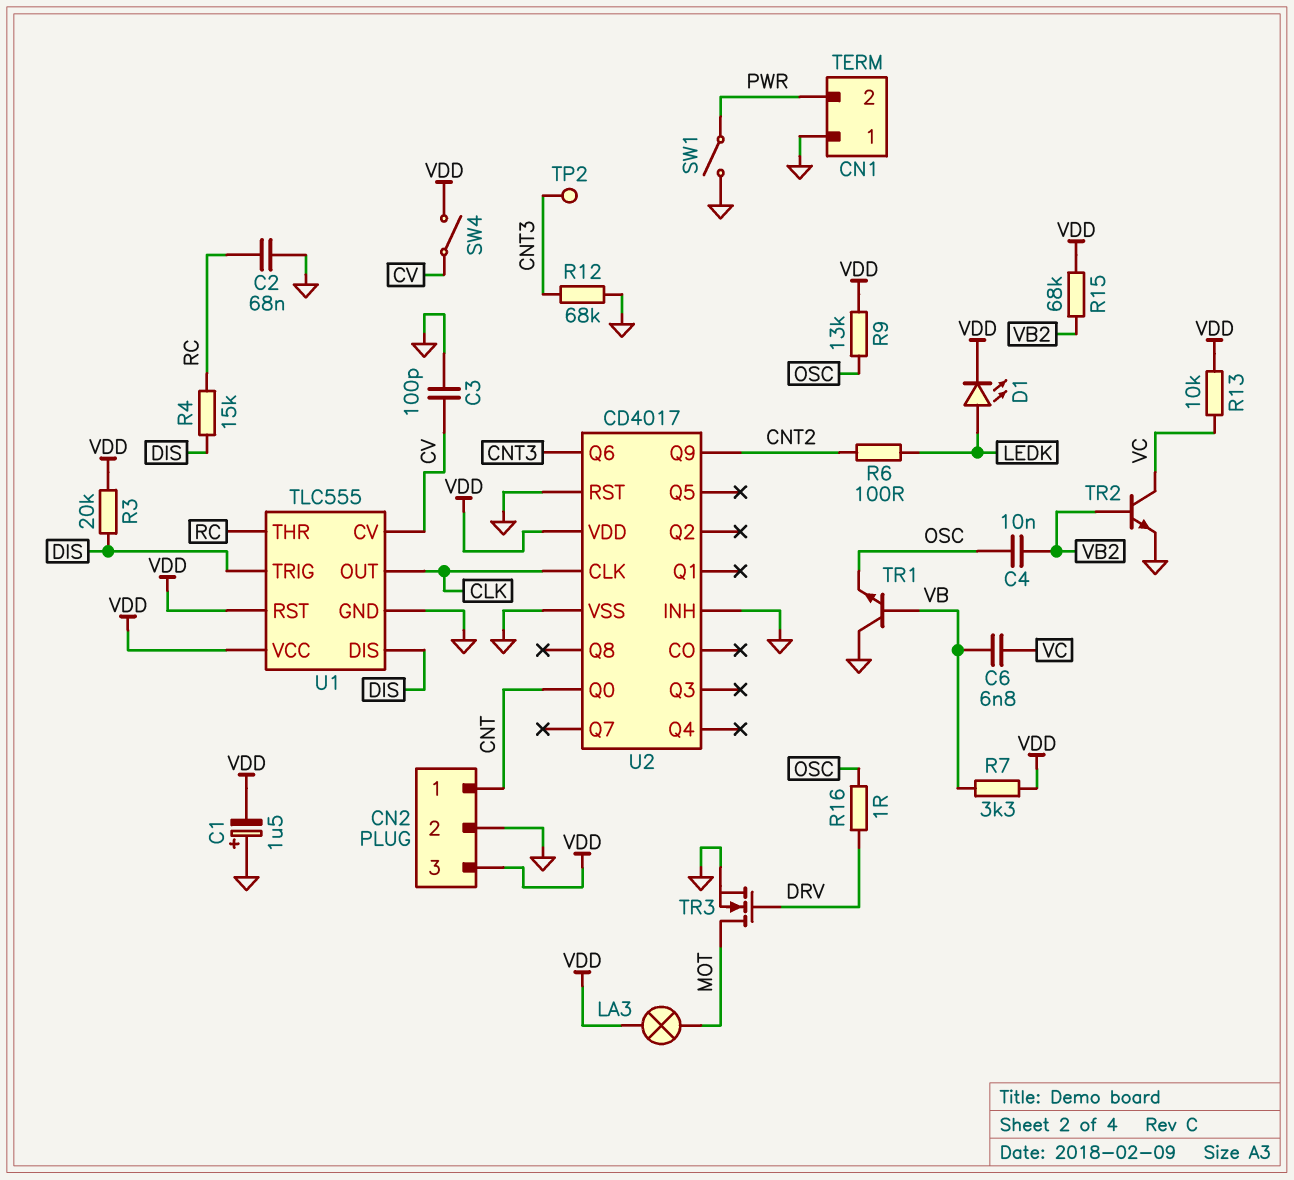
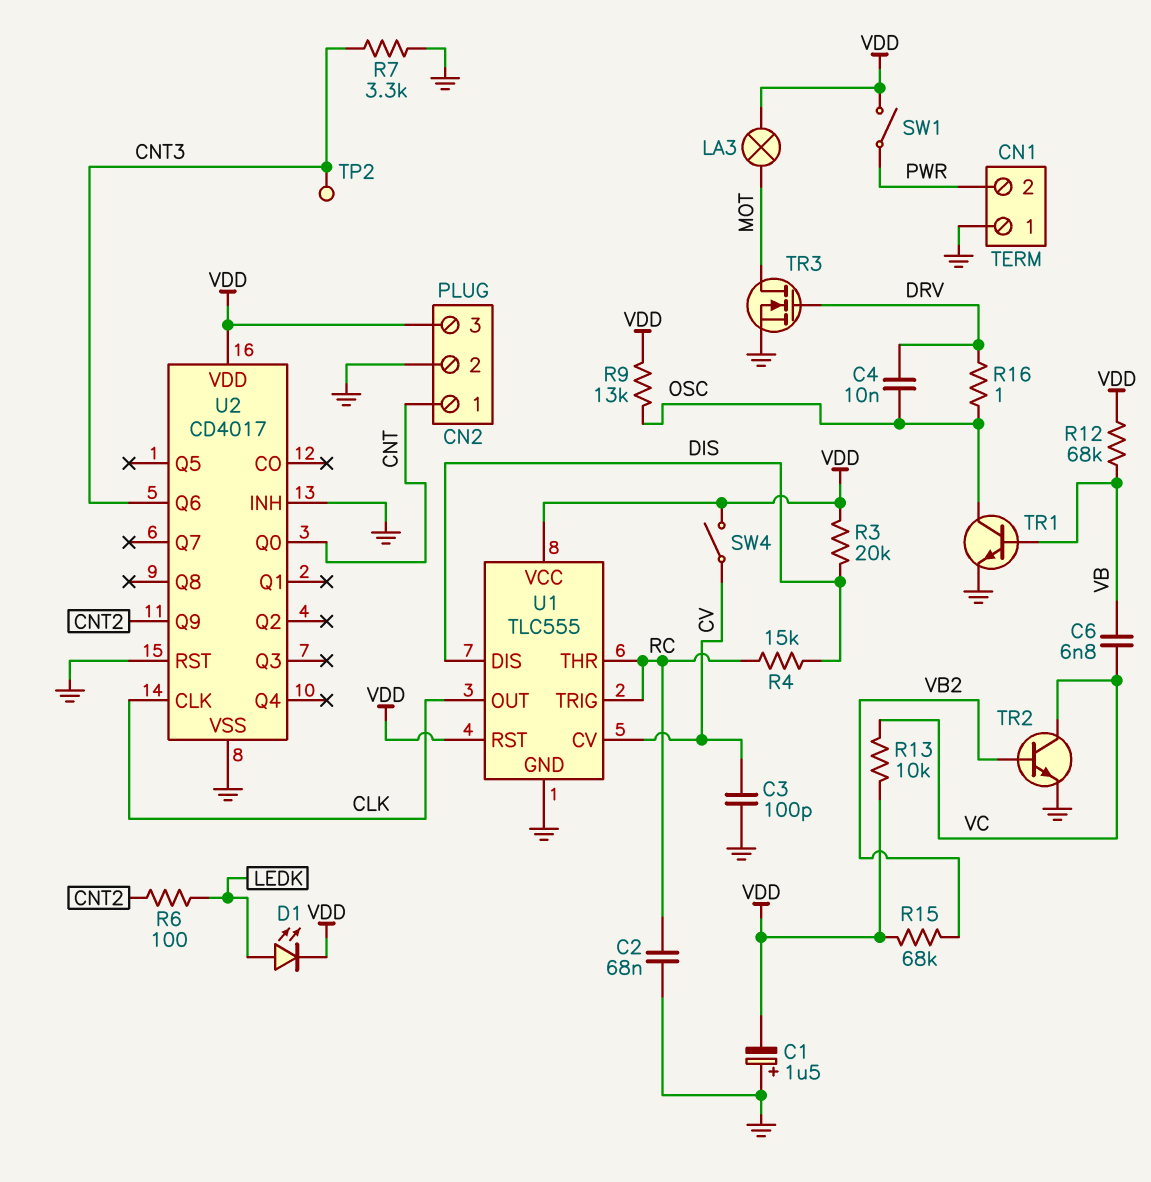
C4: 10nF (OSC, VB2) -> 10nF (DRV, OSC)
R7: 3.3k (VB, VDD) -> 3.3k (CNT3, GND)
R12: 68k (CNT3, GND) -> 68k (VB, VDD)
SW1: switch (GND, PWR) -> switch (PWR, VDD)
TR1: NPN (B VB, C GND, E OSC) -> NPN (B VB, C OSC, E GND)
U1 pin TRIG: DIS -> RC

